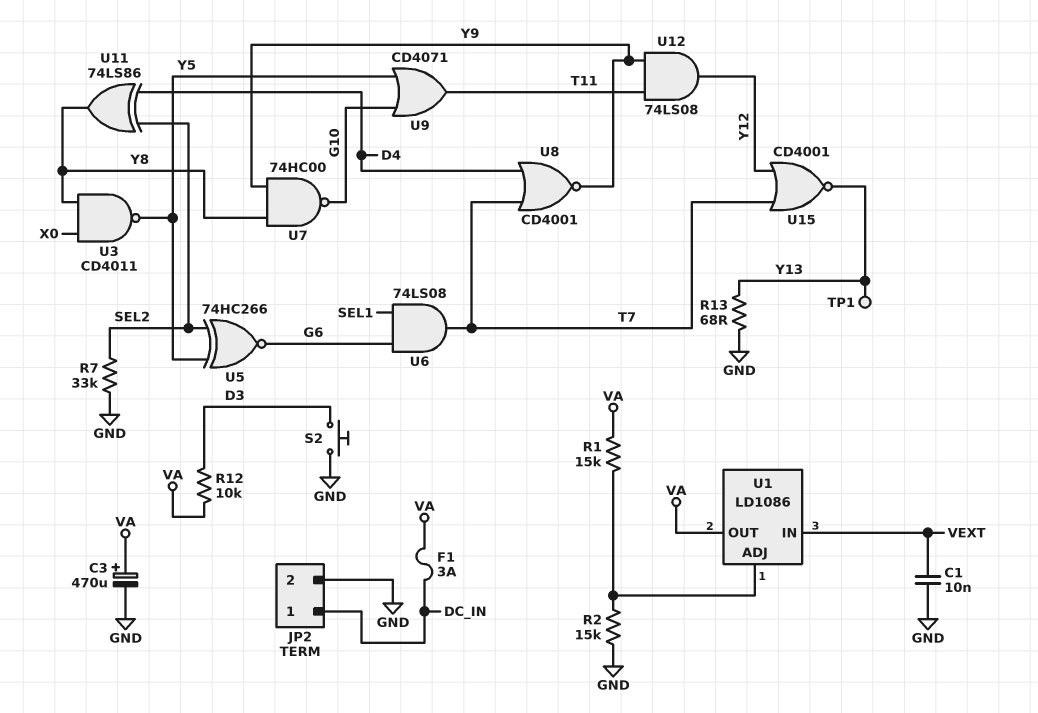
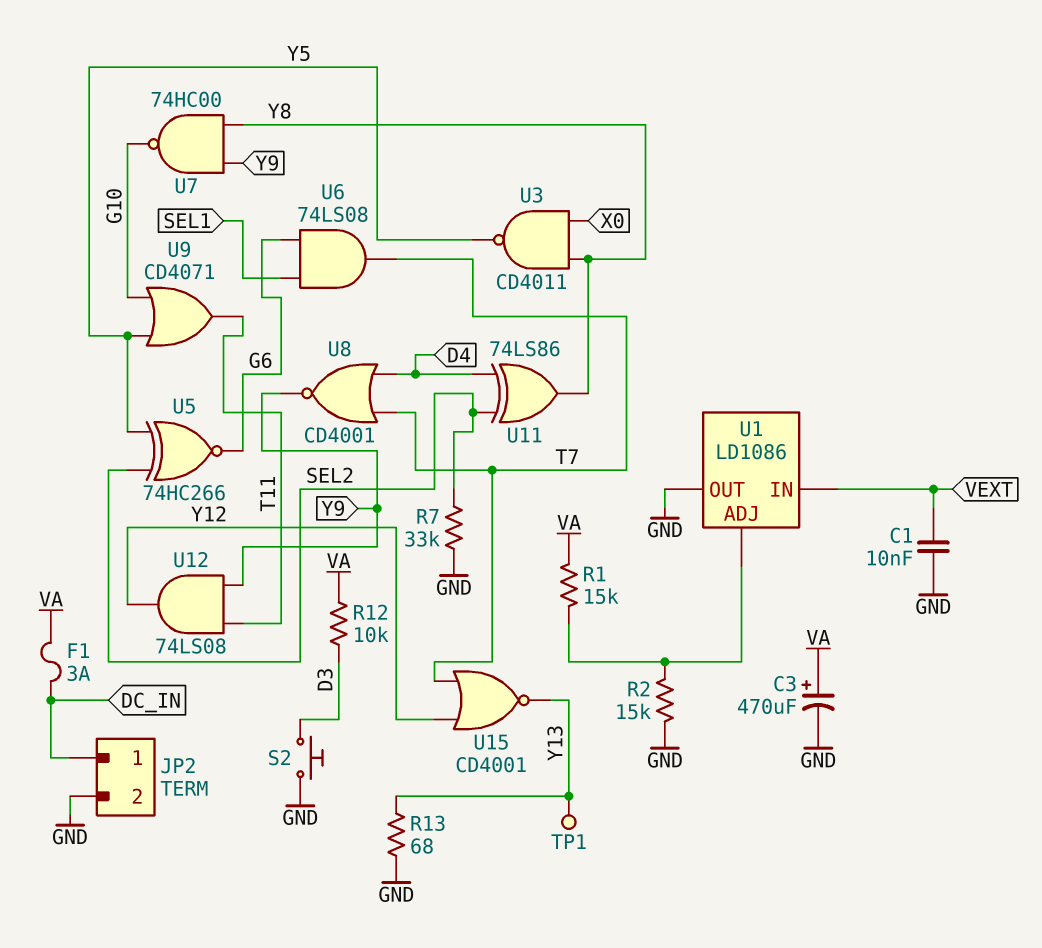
U1 pin OUT: VA -> GND

